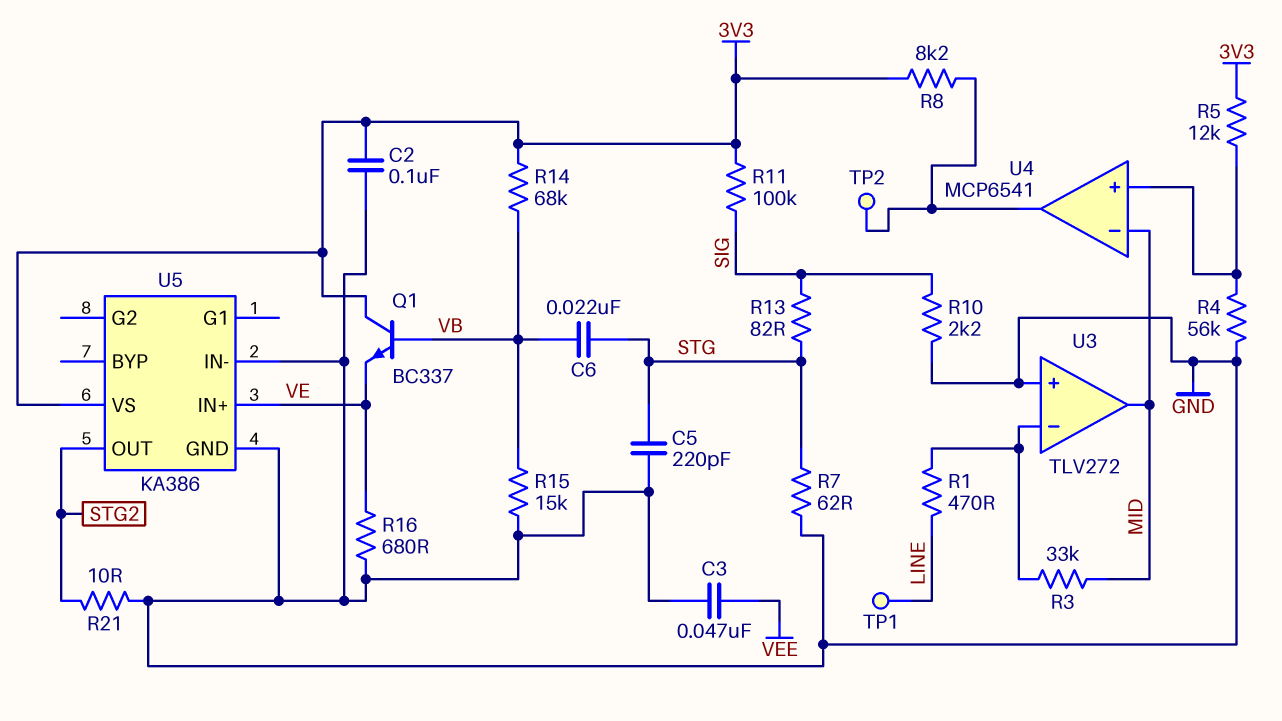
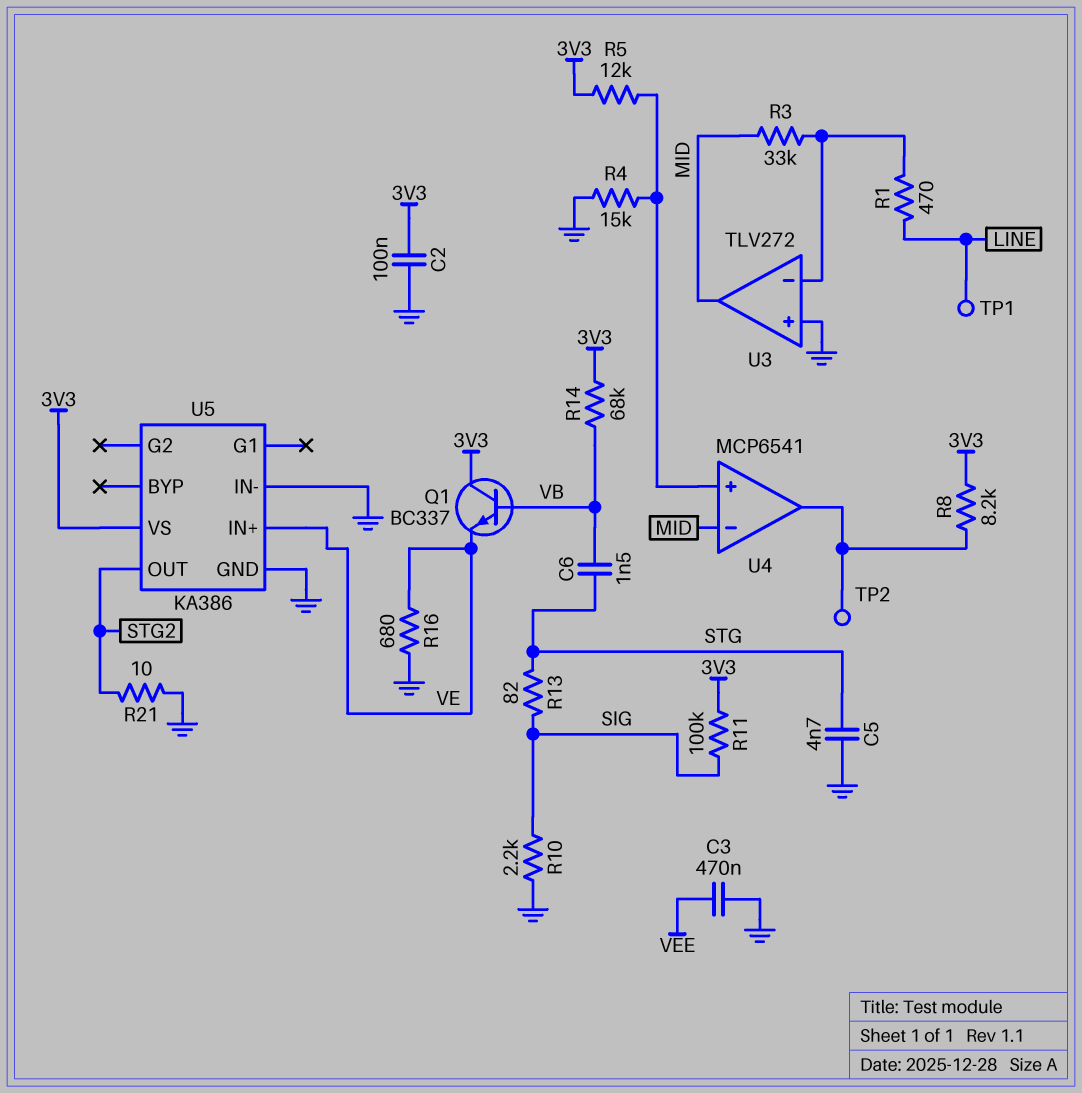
C3: 47nF (GND, VEE) -> 470nF (GND, VEE)
C5: 220pF (GND, STG) -> 4.7nF (GND, STG)
C6: 22nF (STG, VB) -> 1.5nF (STG, VB)
R4: 56k (GND, U4/in+) -> 15k (GND, U4/in+)
R7: 62 (GND, STG) -> none
R15: 15k (GND, VB) -> none

